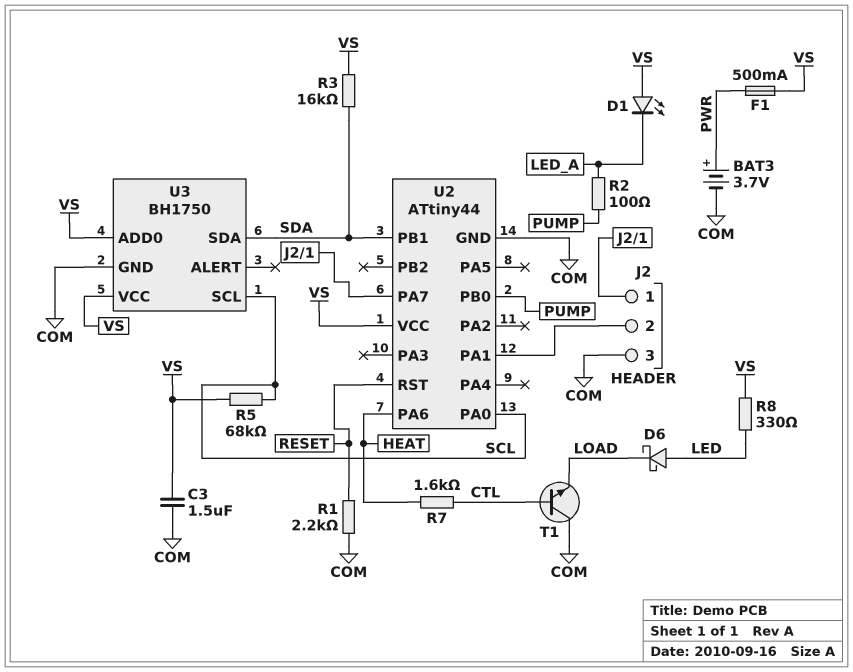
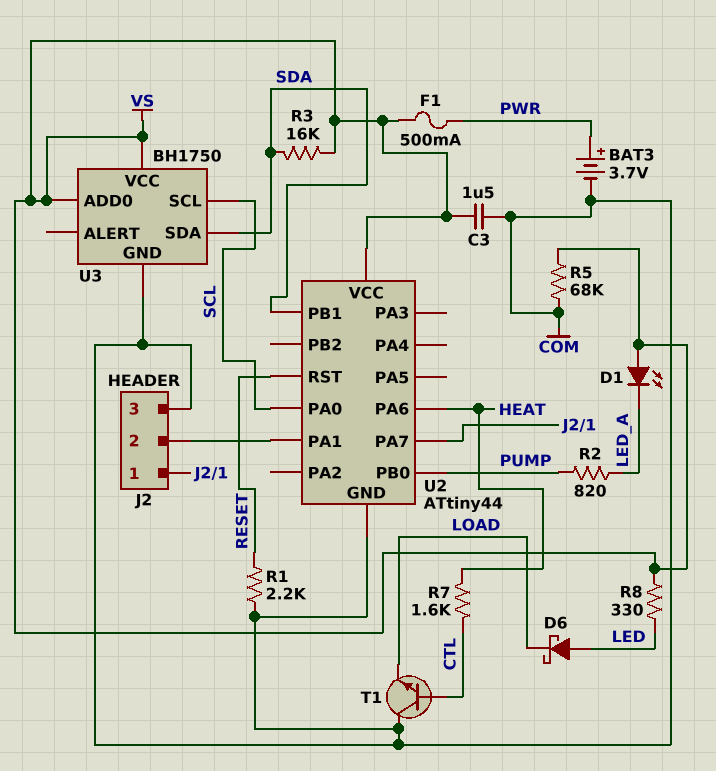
R2: 100 (LED_A, PUMP) -> 820 (LED_A, PUMP)
R5: 68k (SCL, VS) -> 68k (COM, VS)

